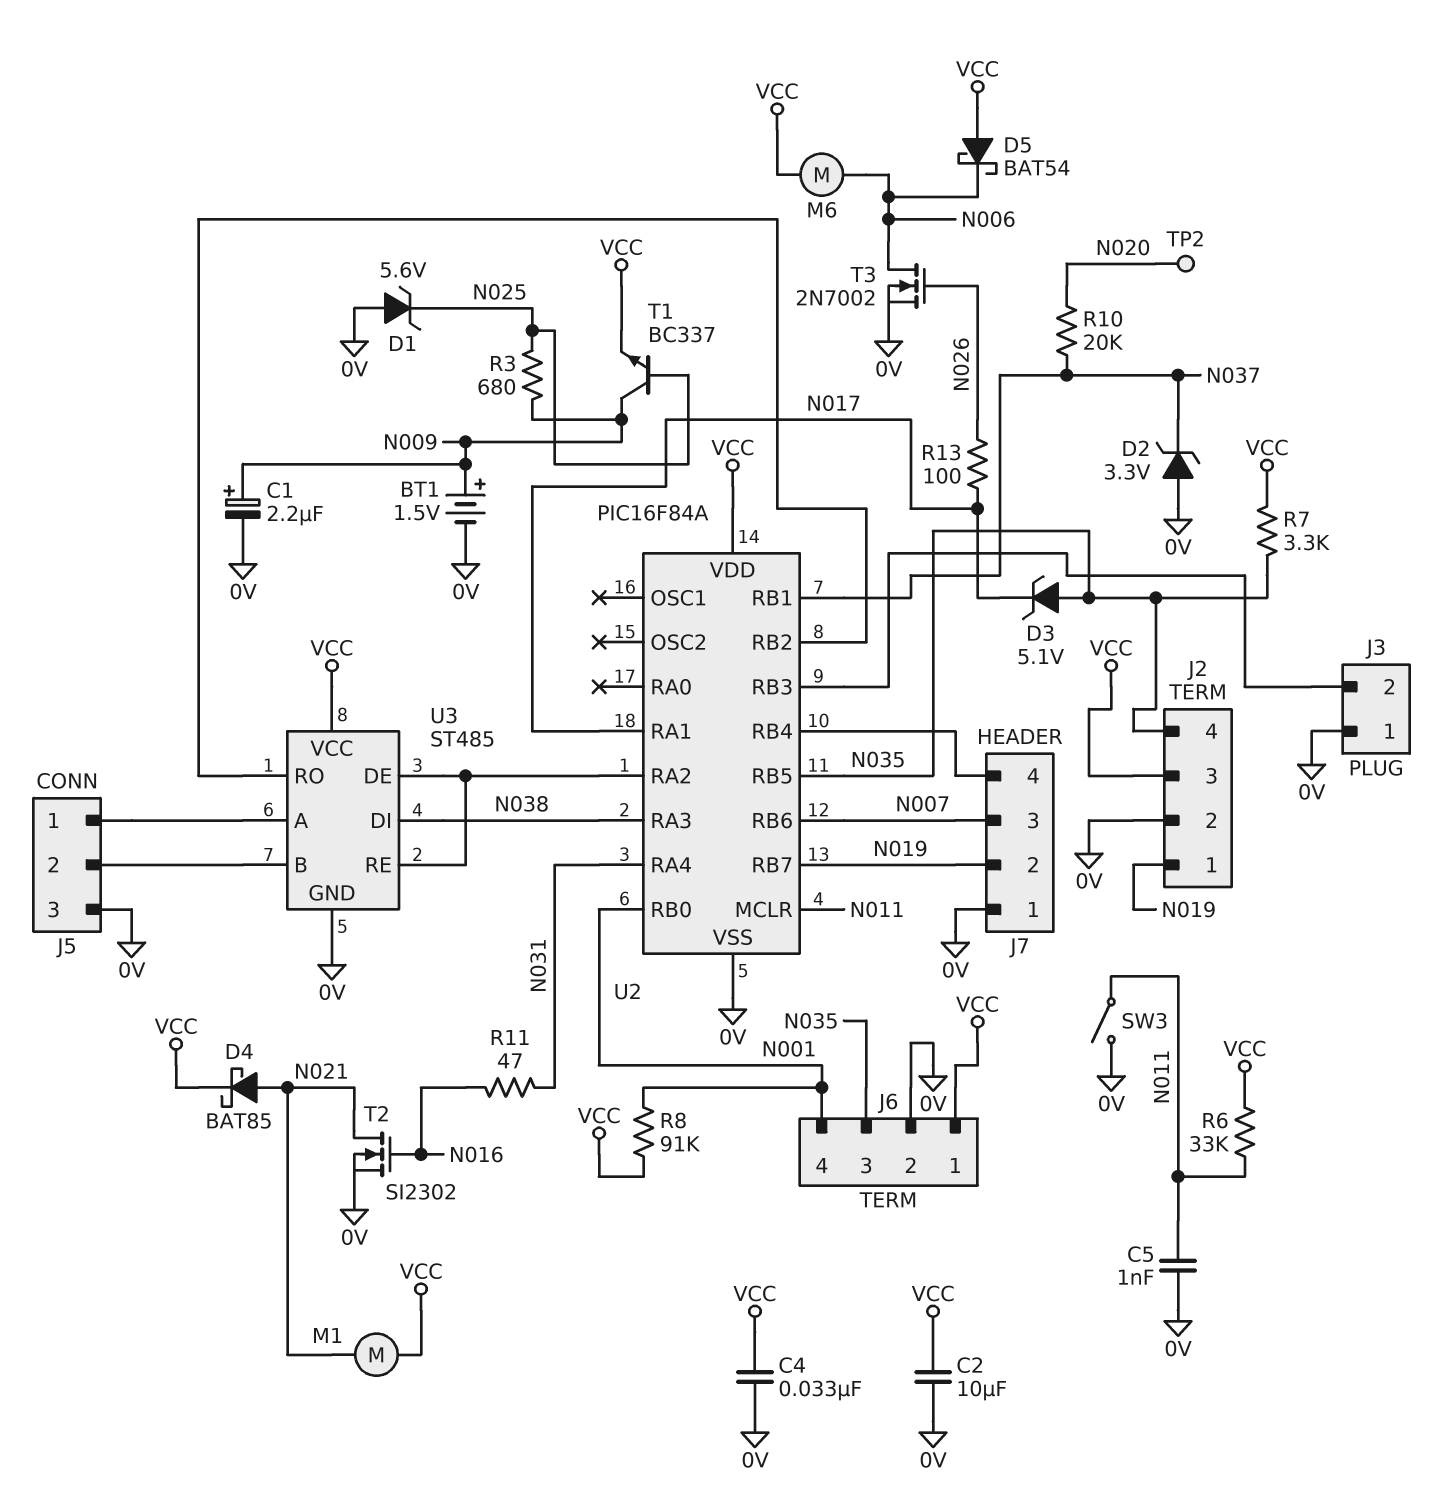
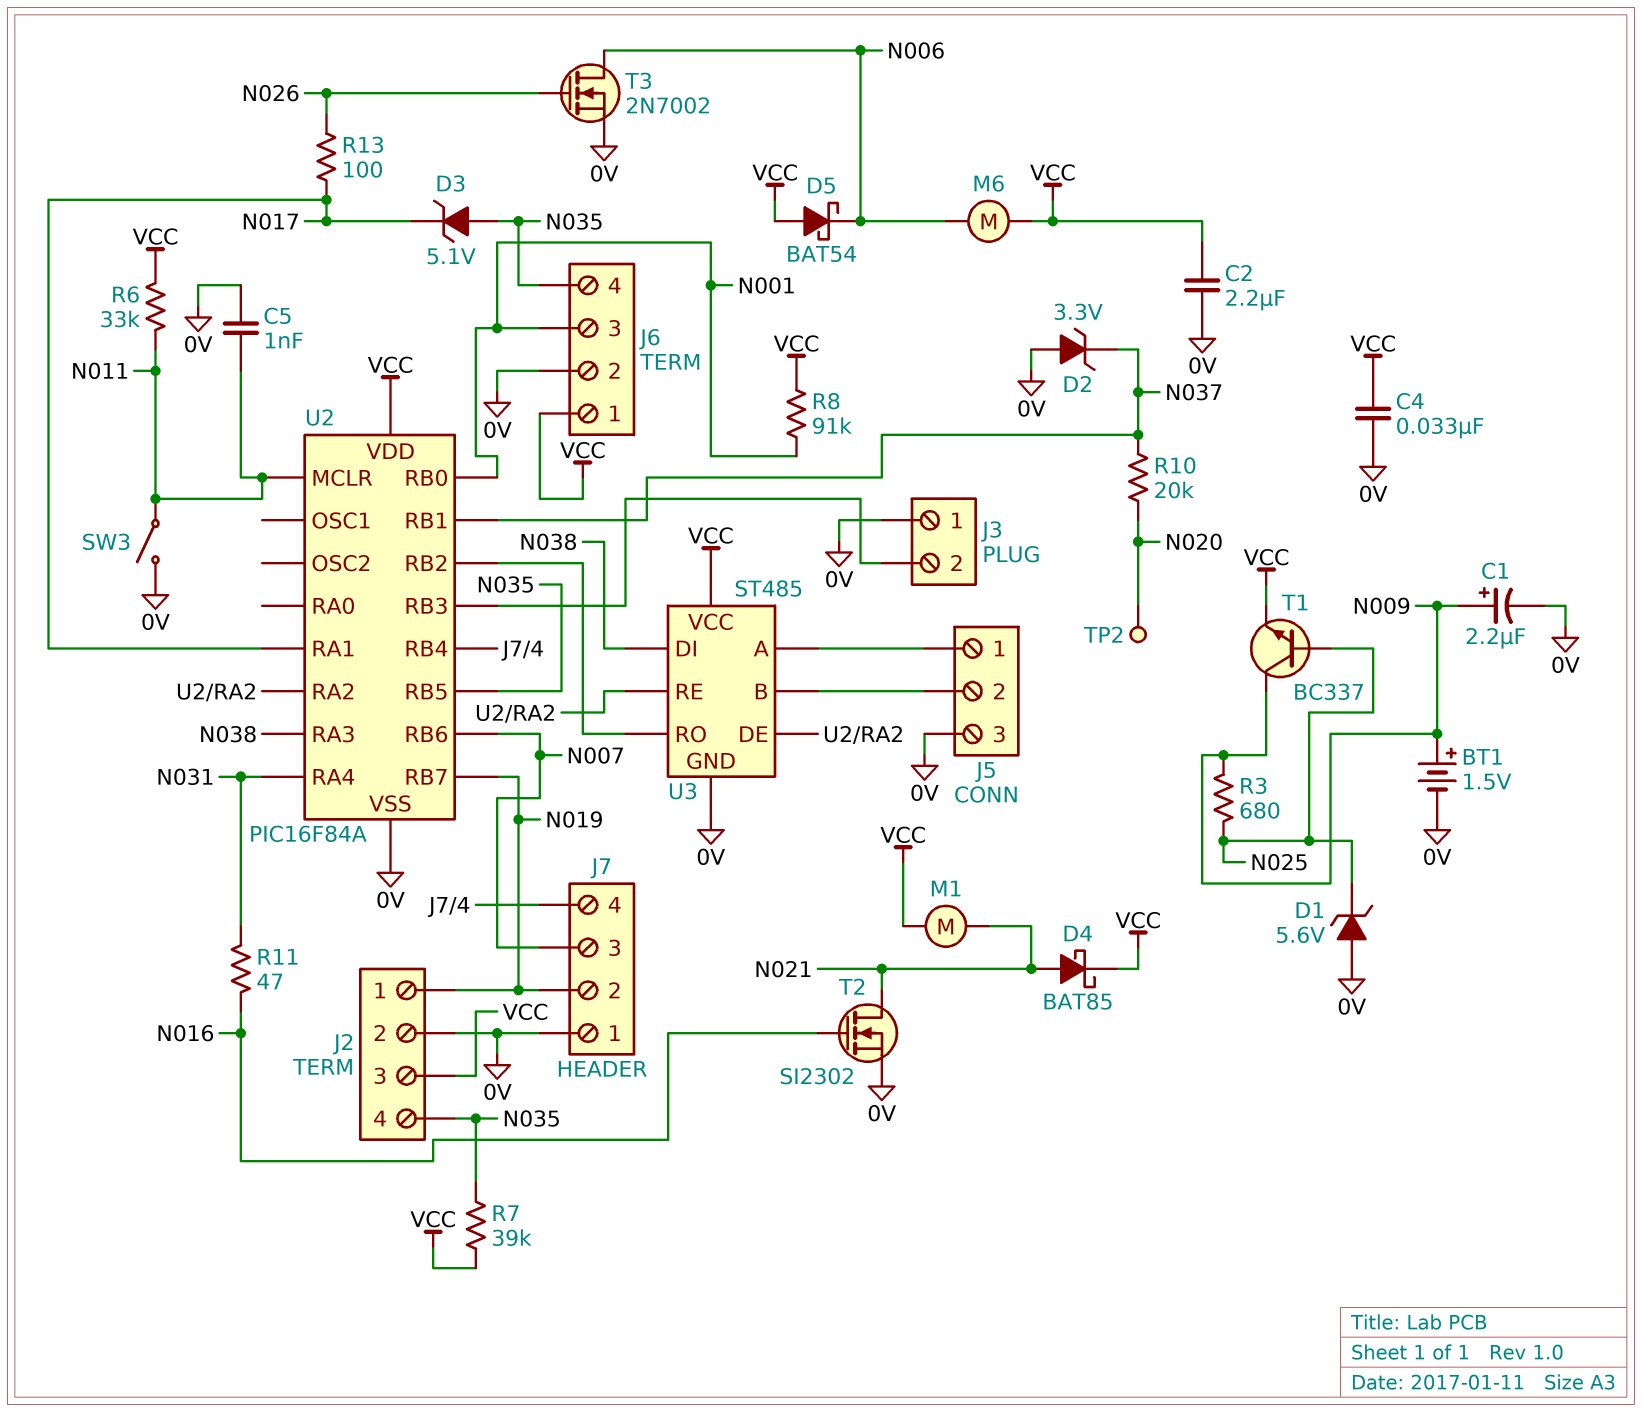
C2: 10uF (0V, VCC) -> 2.2uF (0V, VCC)
J6 pin 3: N035 -> N001
J6 pin 4: N001 -> N035
R7: 3.3k (N035, VCC) -> 39k (N035, VCC)

